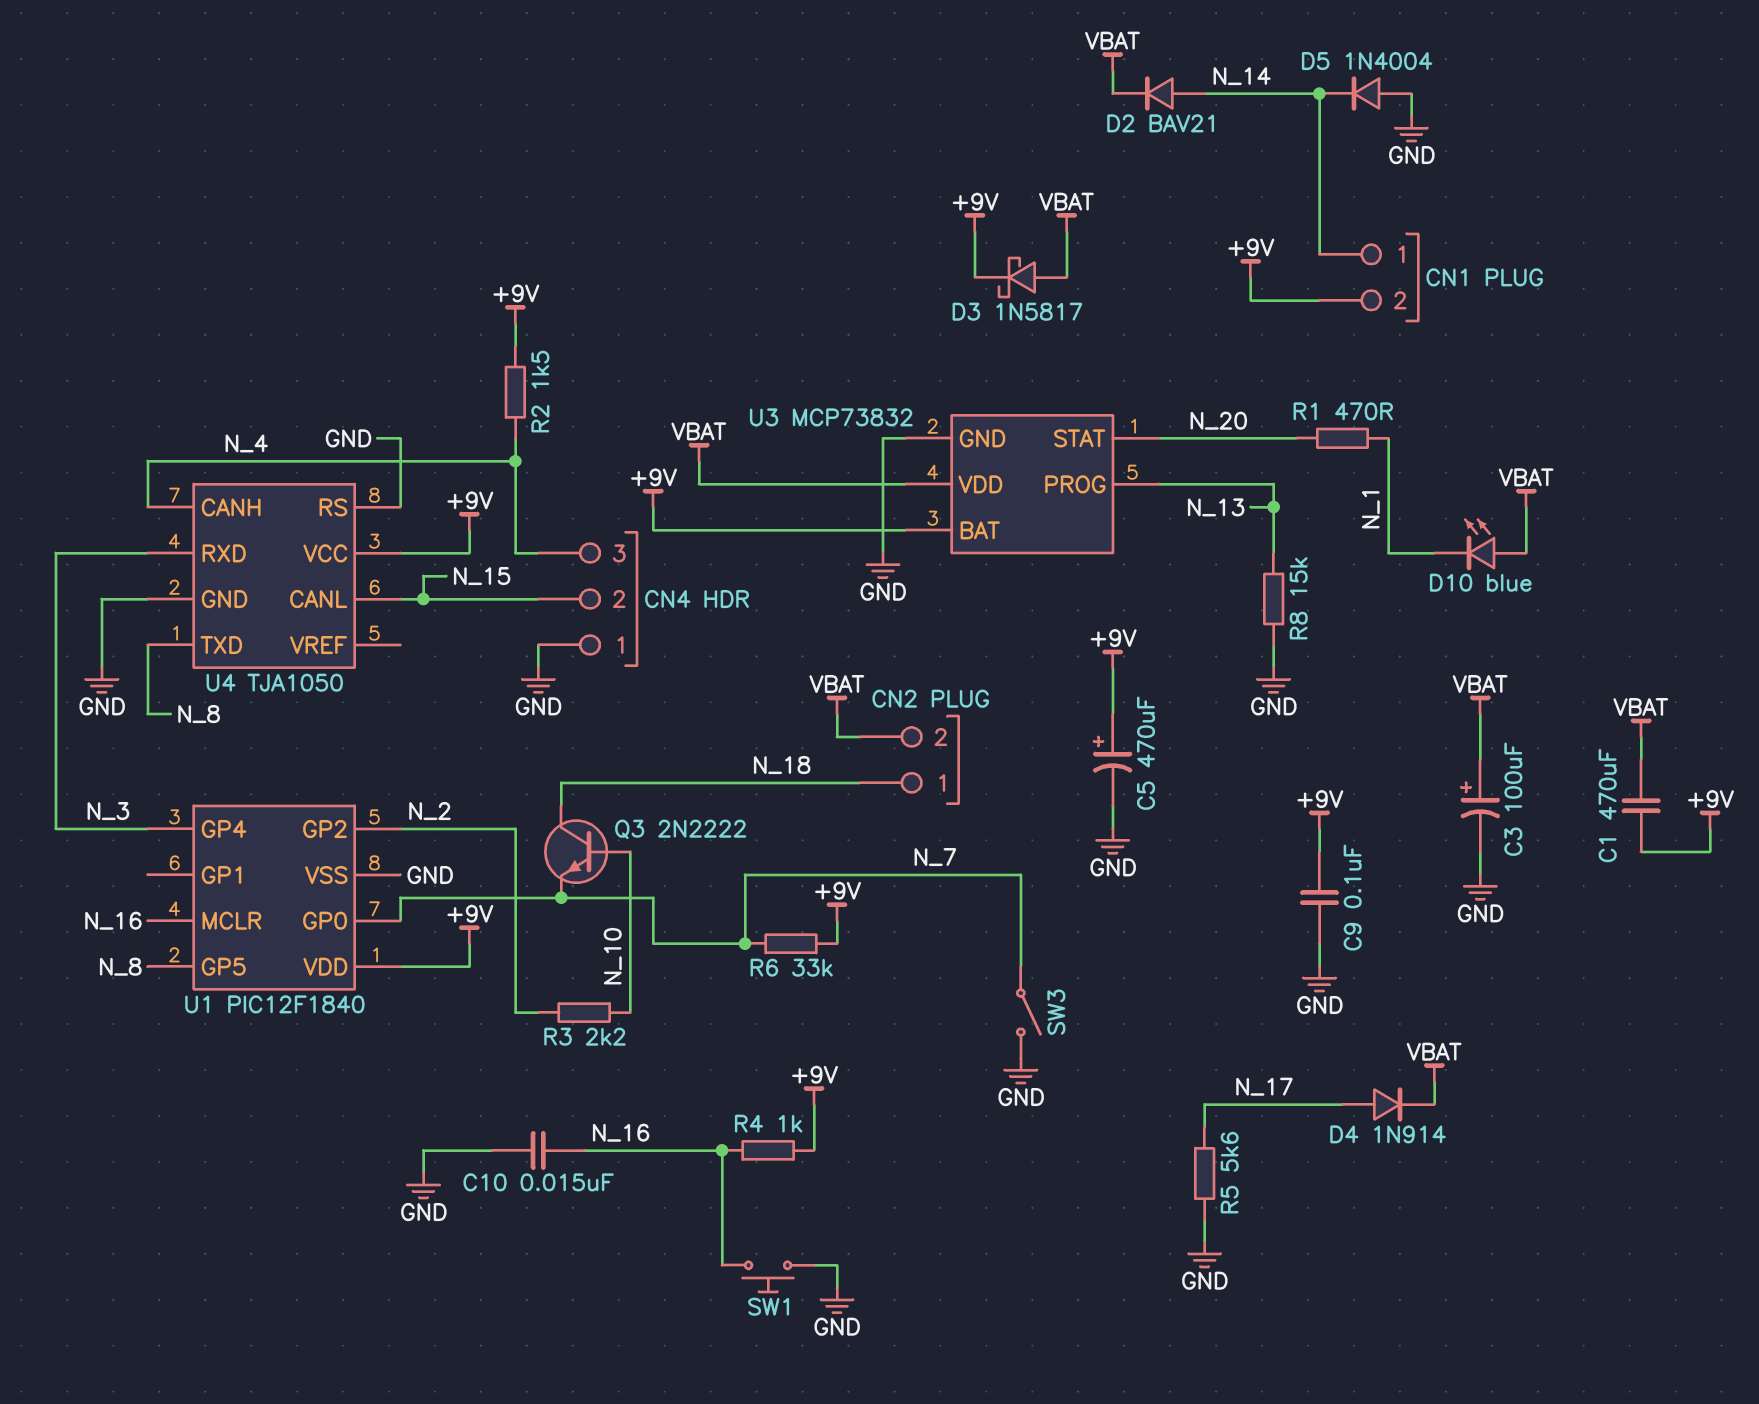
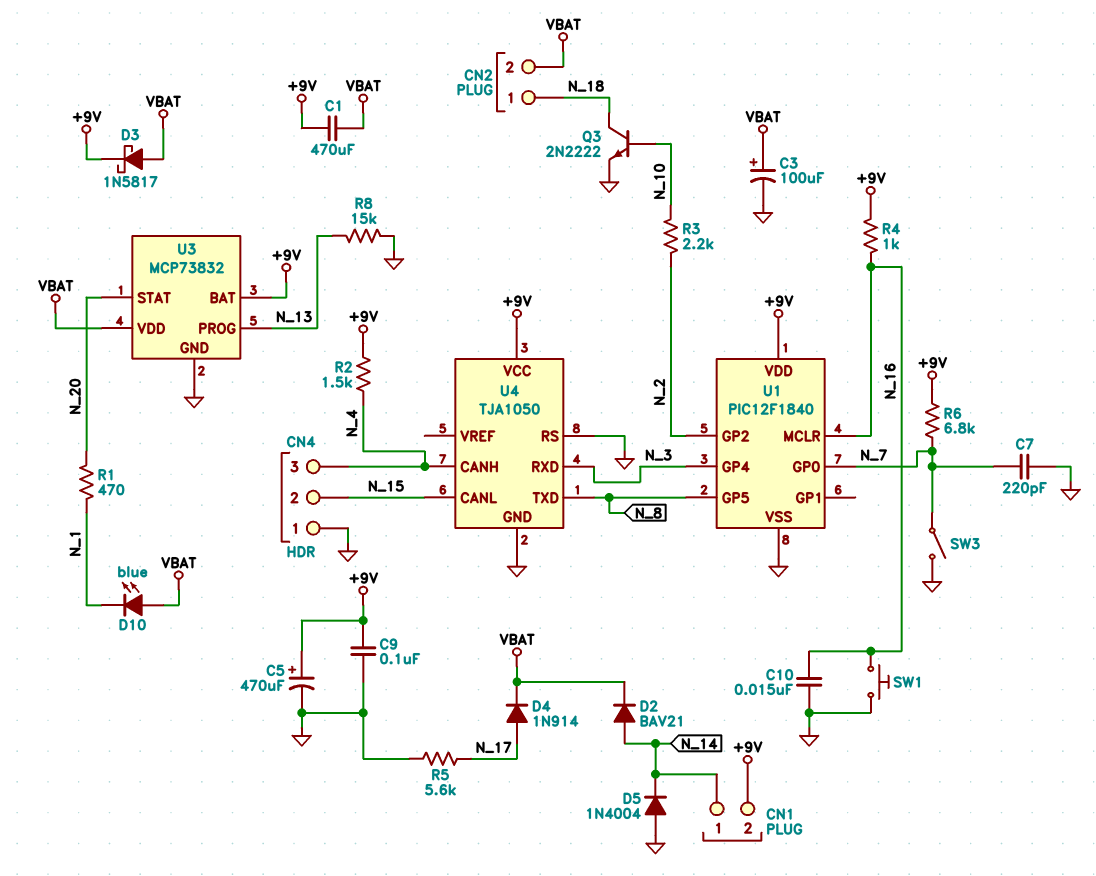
C7: none -> 220pF (GND, N_7)
Q3: NPN 2N2222 (B N_10, C N_18, E N_7) -> NPN 2N2222 (B N_10, C N_18, E GND)
R6: 33k (+9V, N_7) -> 6.8k (+9V, N_7)

